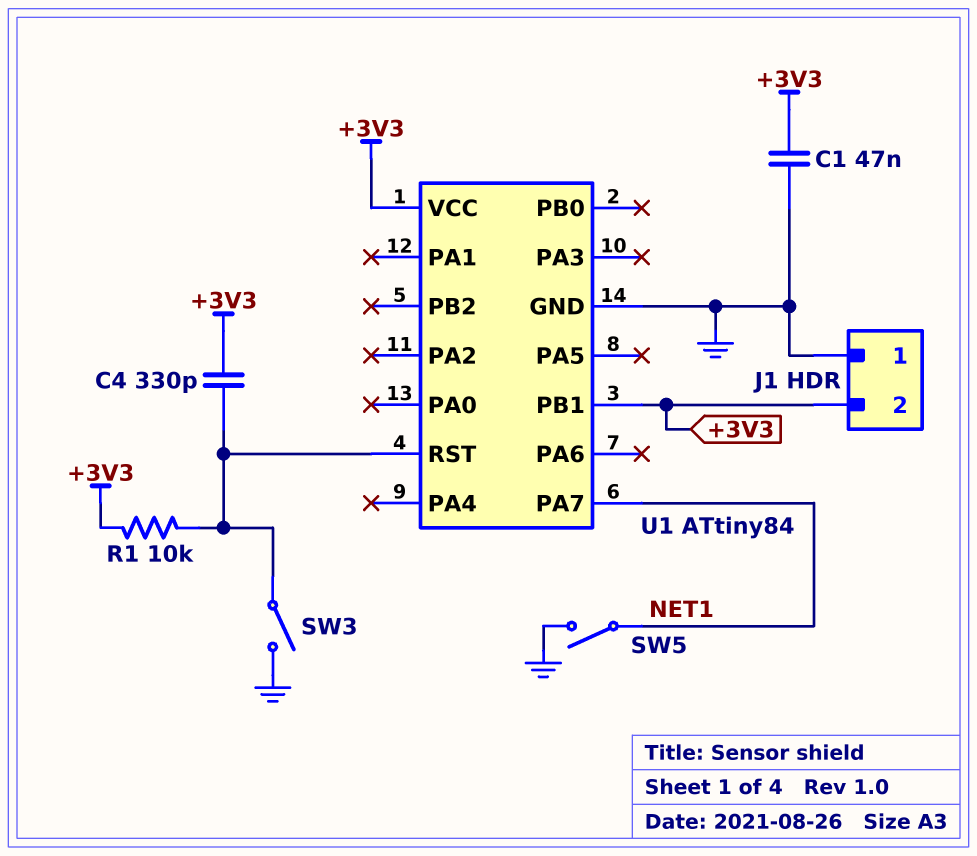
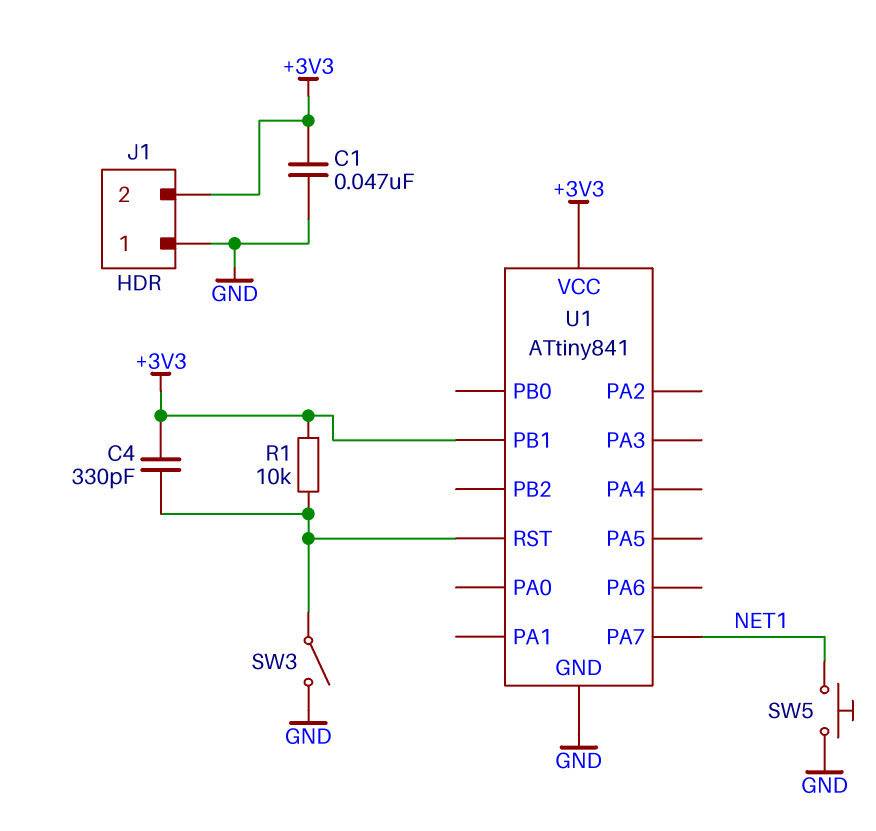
SW5: switch (GND, NET1) -> button (GND, NET1)
U1: ATtiny84 -> ATtiny841

